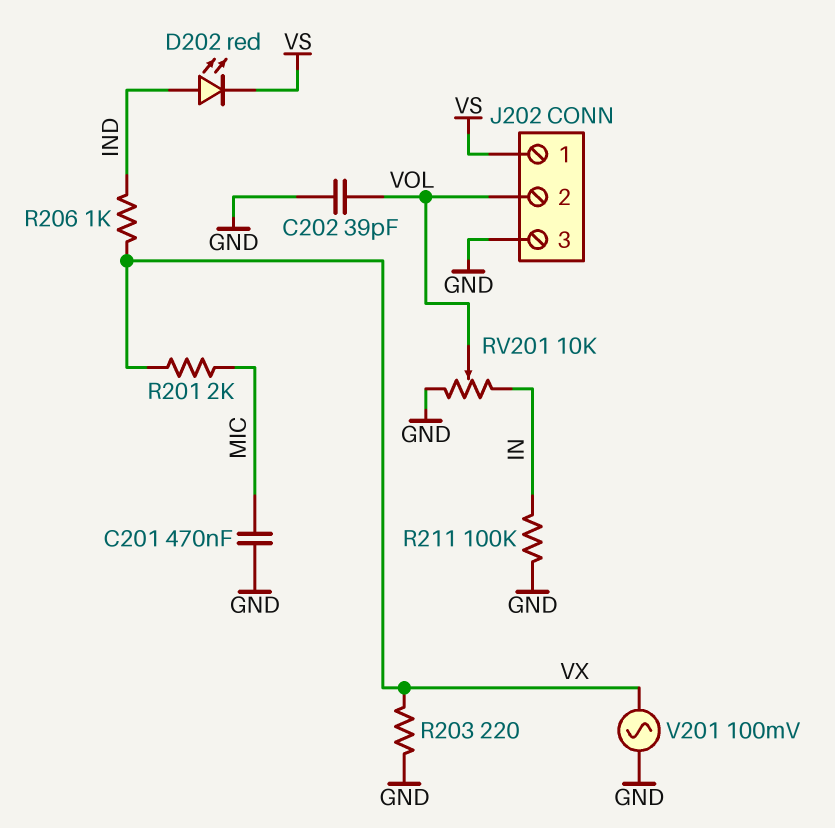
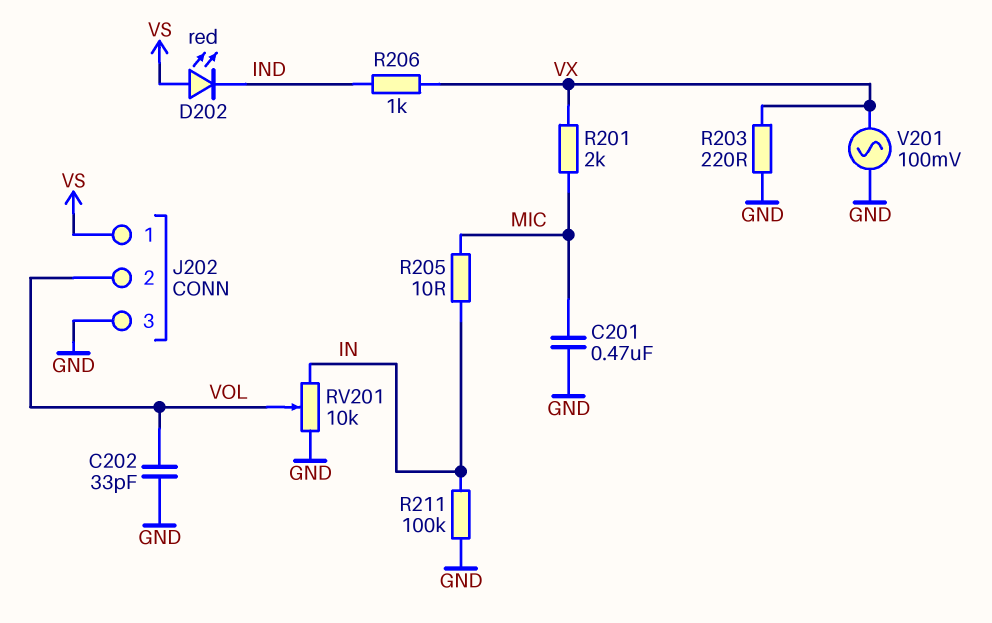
C202: 39pF (GND, VOL) -> 33pF (GND, VOL)
D202: LED red (A IND, K VS) -> LED red (A VS, K IND)
R205: none -> 10 (IN, MIC)

